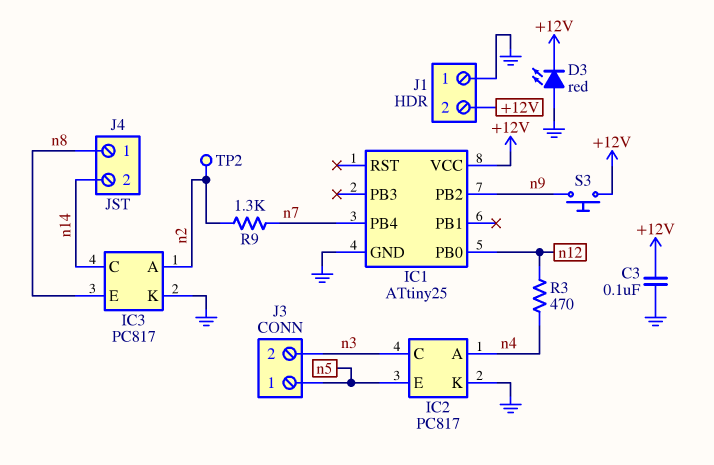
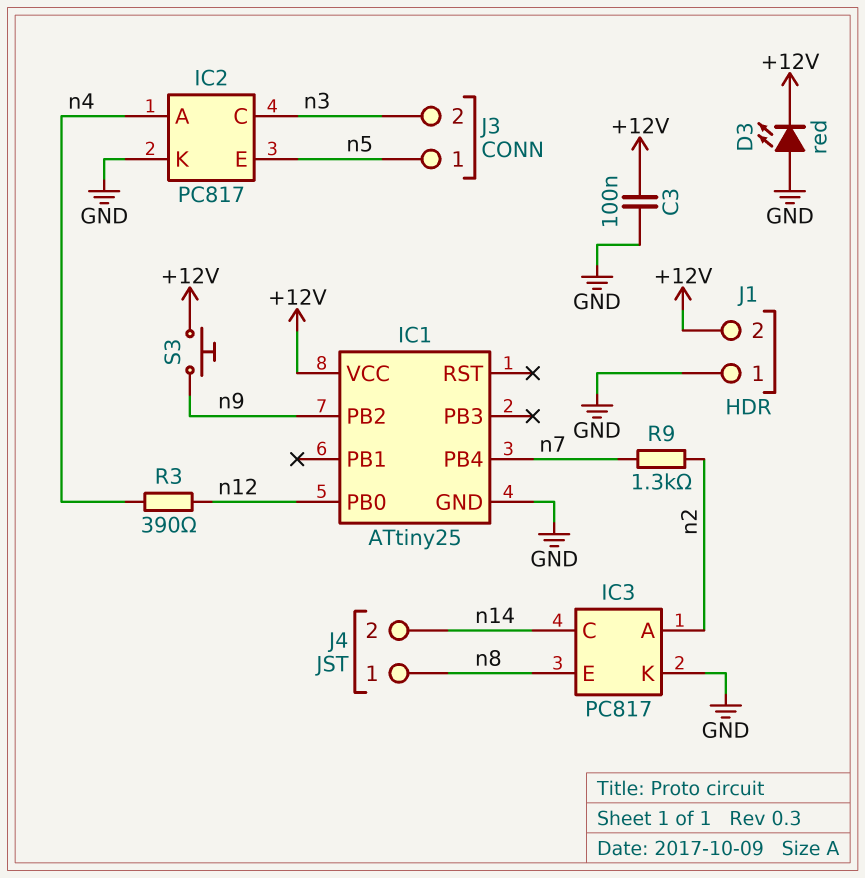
R3: 470 (n4, n12) -> 390 (n4, n12)
TP2: test point (n2) -> none

